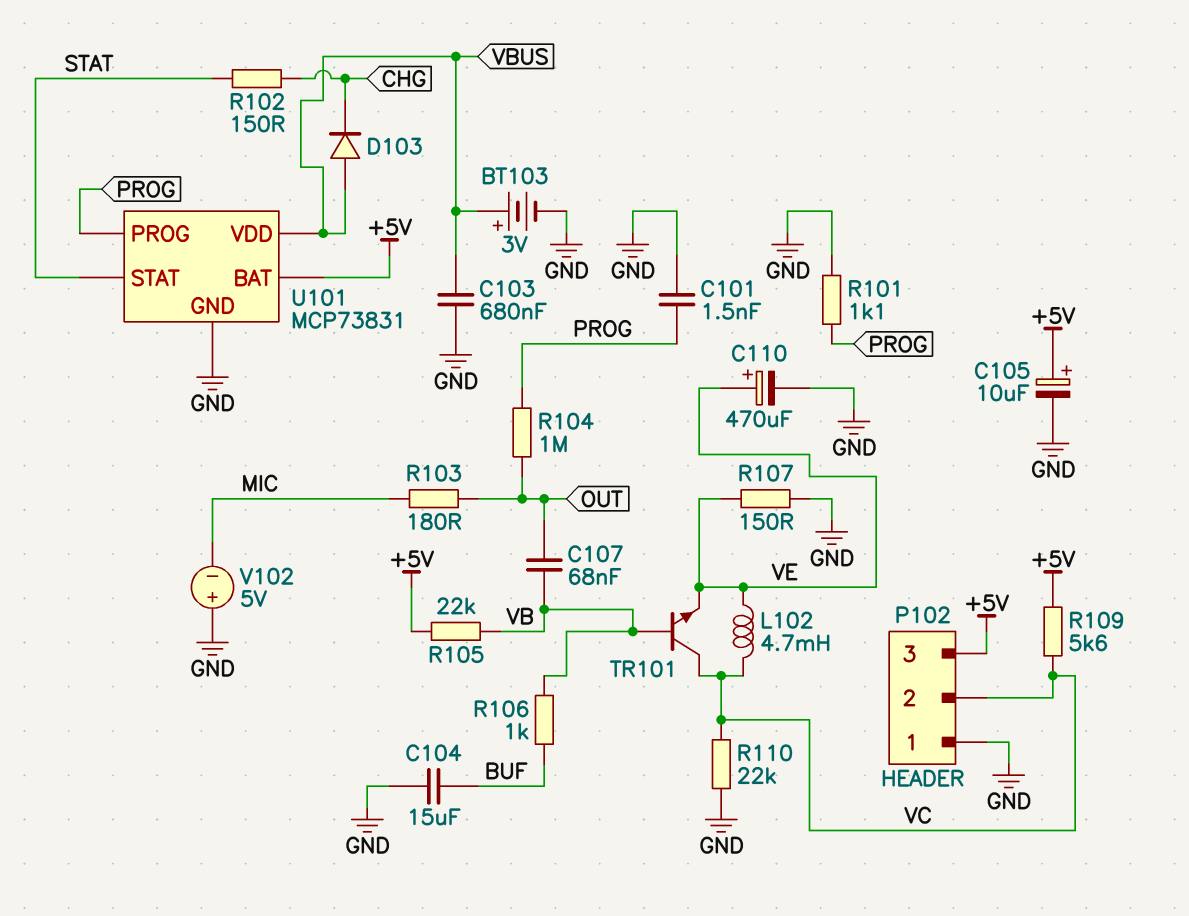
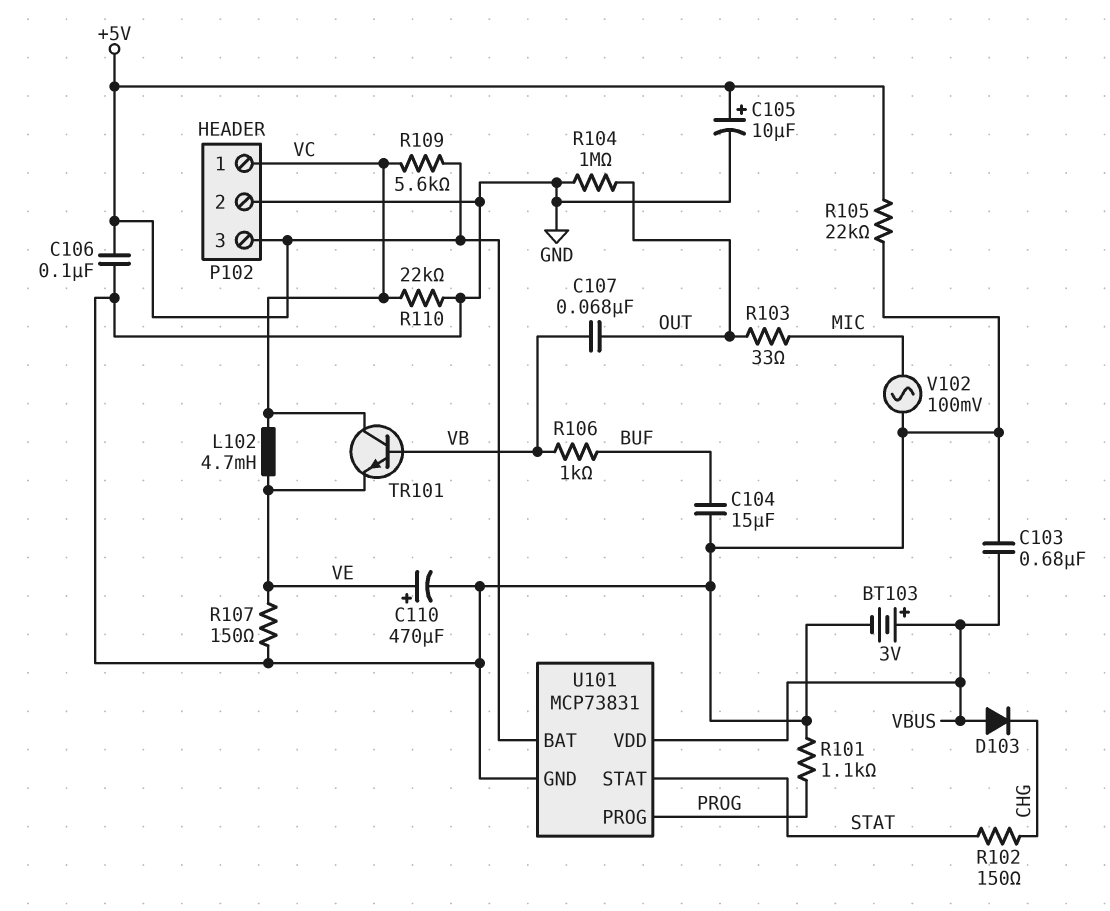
C101: 1.5nF (GND, PROG) -> none
C106: none -> 100nF (+5V, GND)
P102 pin 1: GND -> VC
P102 pin 2: VC -> GND
R103: 180 (MIC, OUT) -> 33 (MIC, OUT)
R104: 1M (OUT, PROG) -> 1M (GND, OUT)
R105: 22k (+5V, VB) -> 22k (+5V, GND)
V102: 5V (plus GND, minus MIC) -> AC 100mV (GND, MIC)

